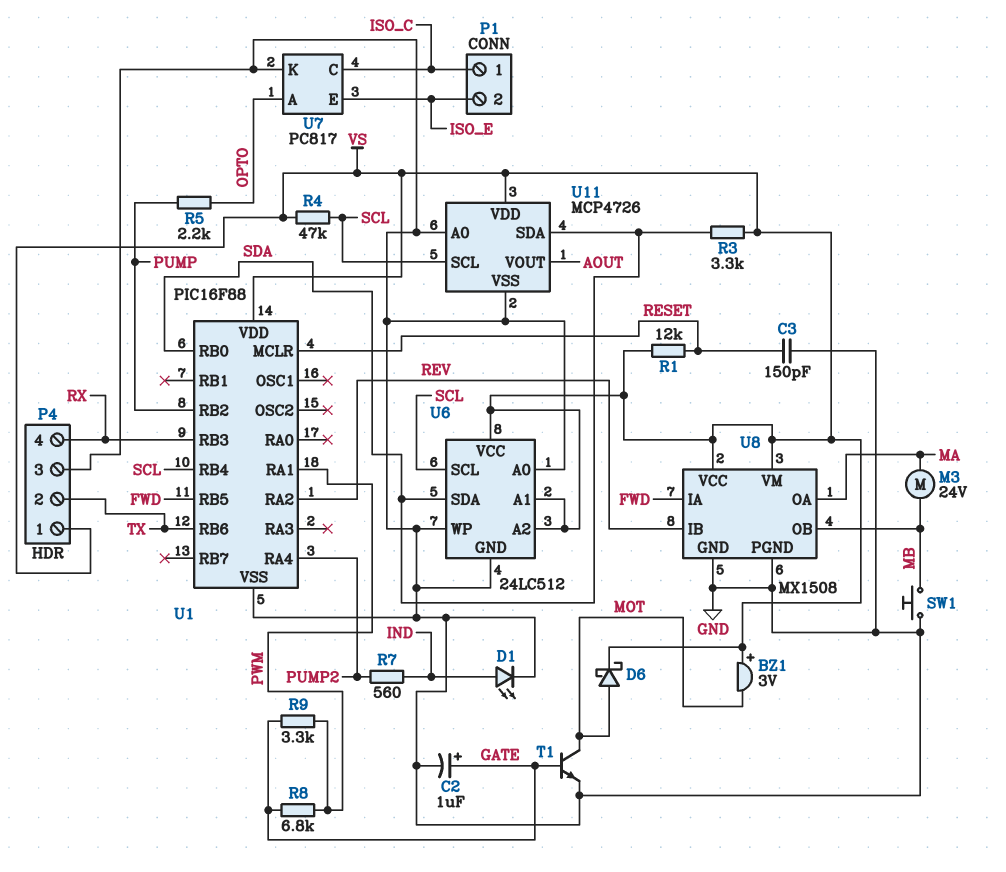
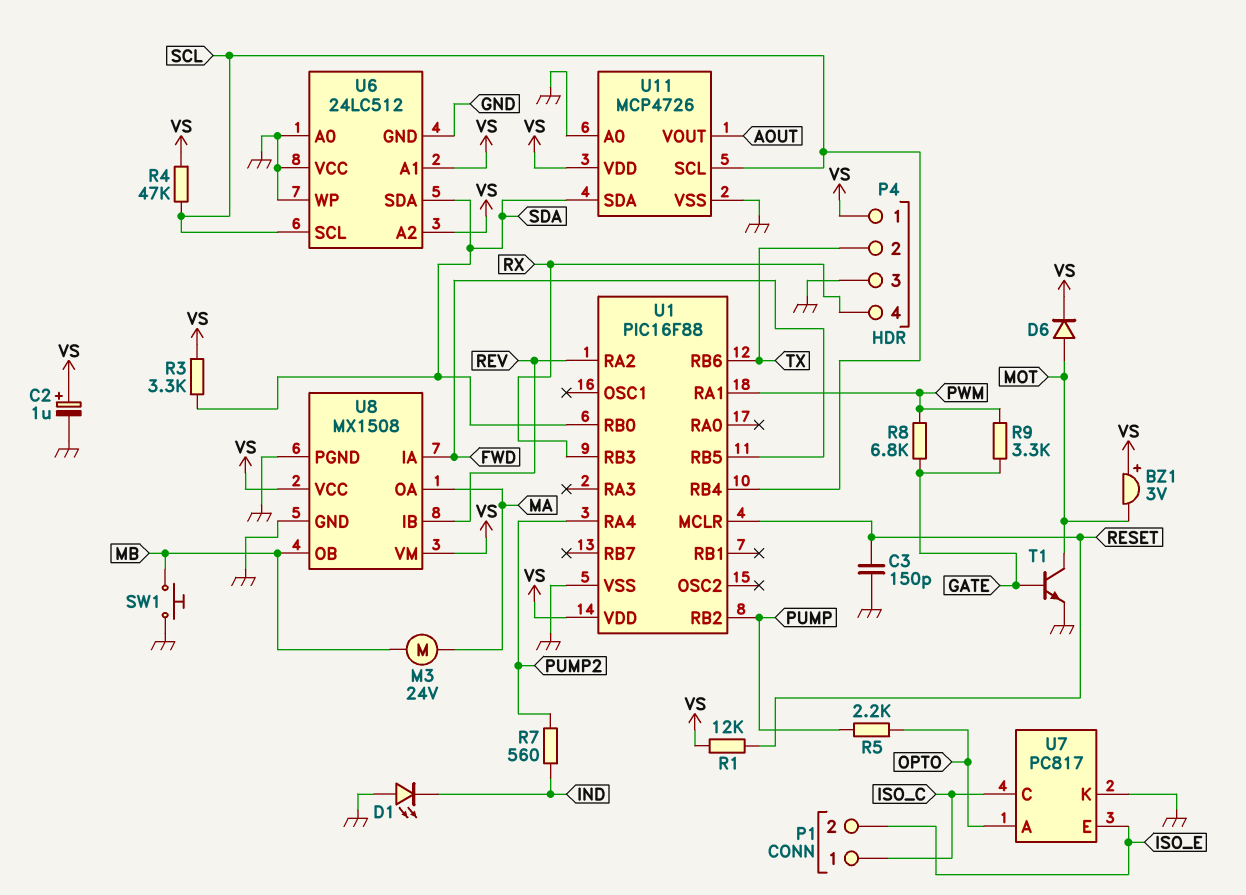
C2: 1uF (plus GATE, minus GND) -> 1uF (plus VS, minus GND)
D1: LED (A IND, K GND) -> LED (A GND, K IND)
D6: schottky (A MOT, K VS) -> diode (A MOT, K VS)
U6 pin VCC: VS -> GND

